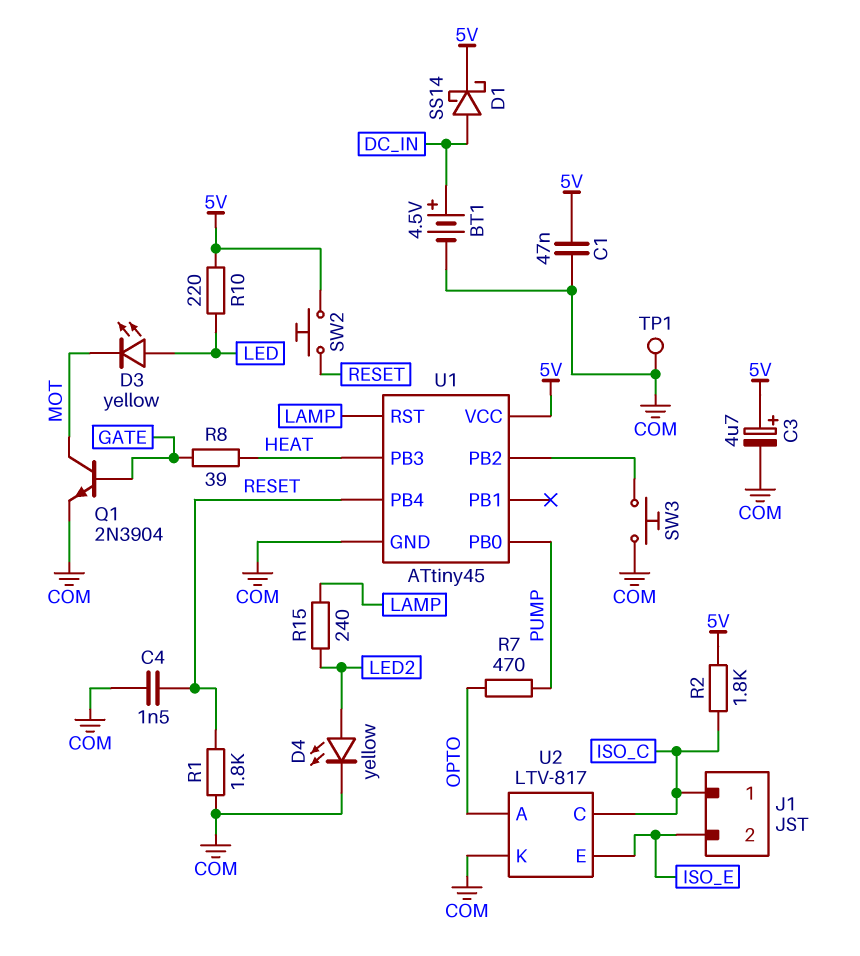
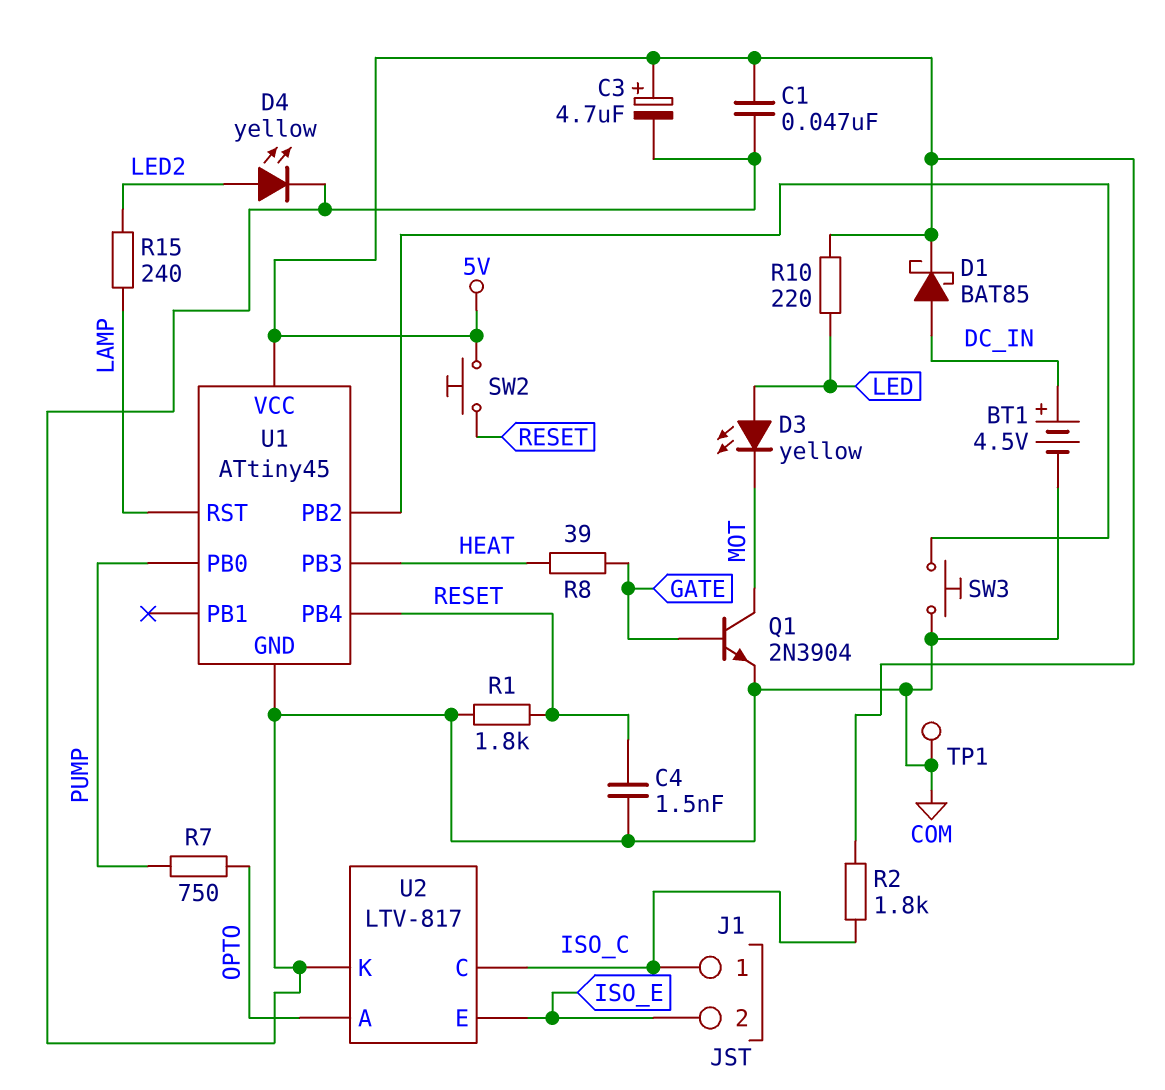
D1: schottky SS14 (A DC_IN, K 5V) -> schottky BAT85 (A DC_IN, K 5V)
R7: 470 (OPTO, PUMP) -> 750 (OPTO, PUMP)

